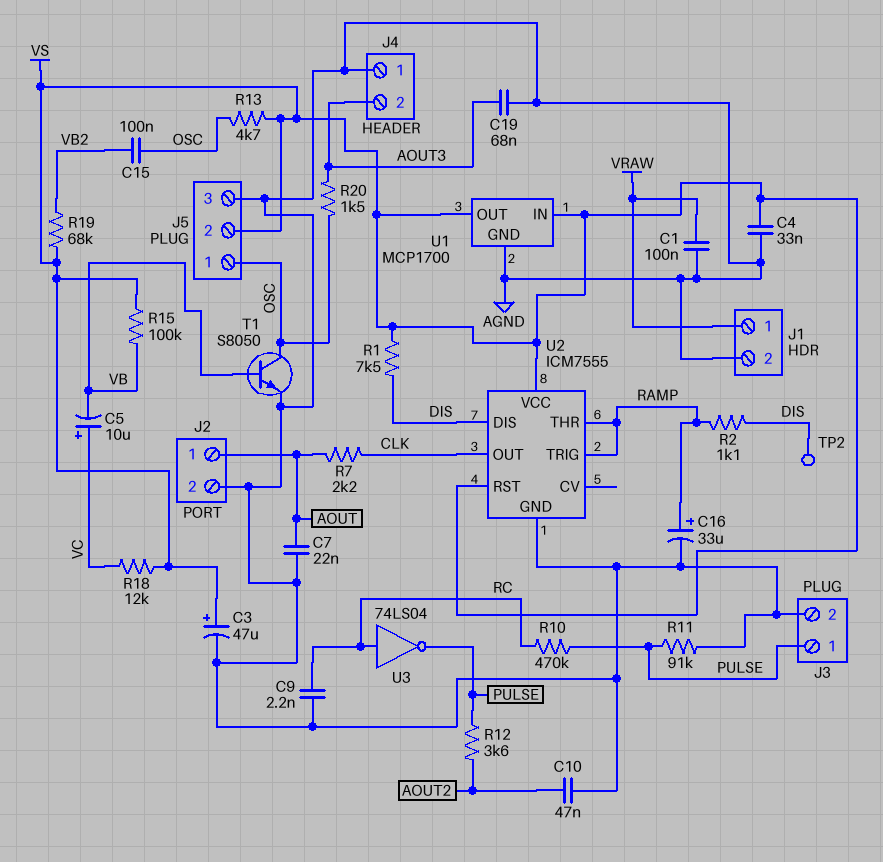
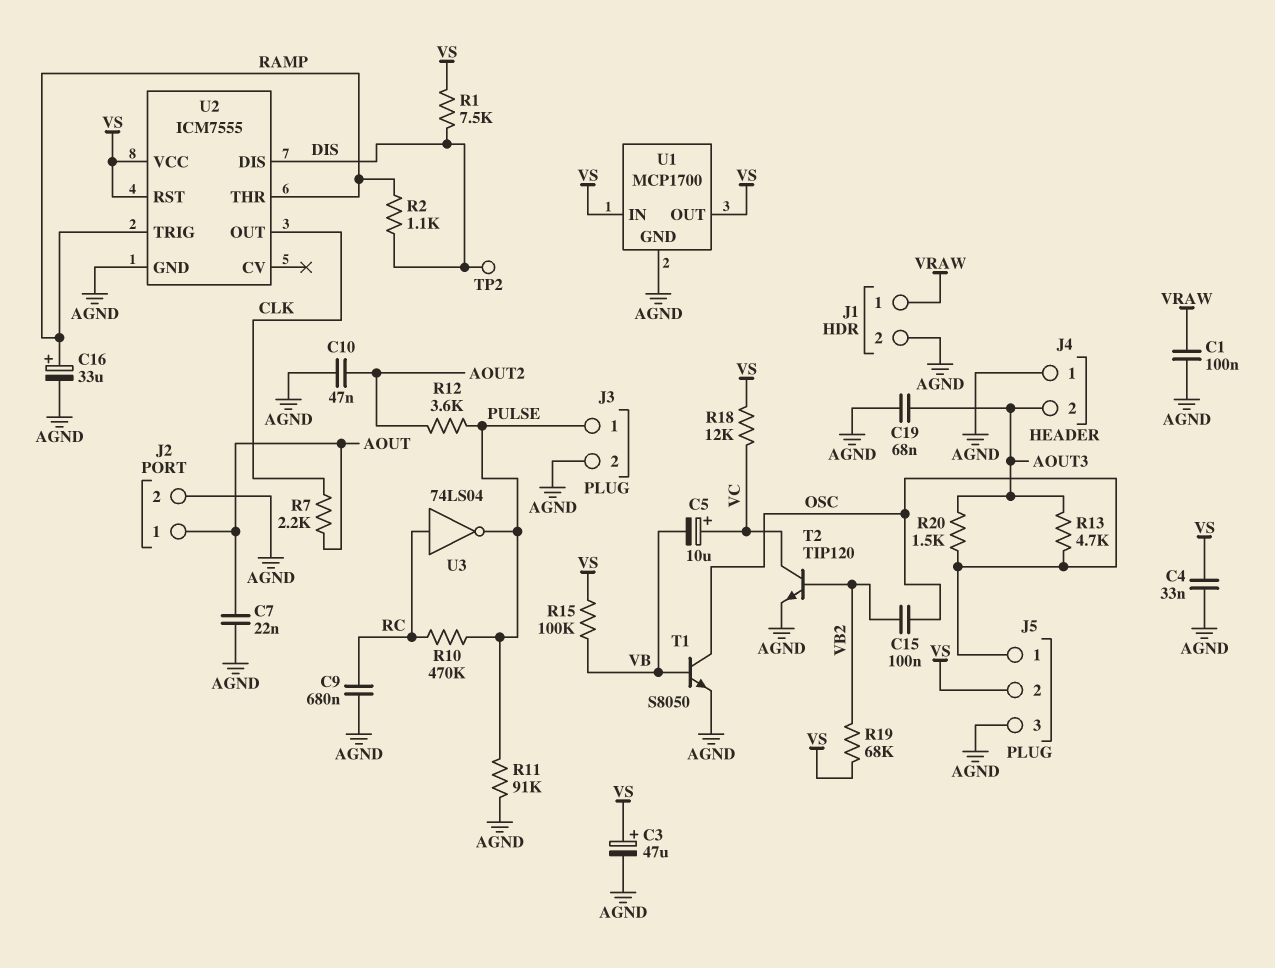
C9: 2.2nF (AGND, RC) -> 680nF (AGND, RC)
R13: 4.7k (OSC, VS) -> 4.7k (AOUT3, OSC)
T2: none -> NPN TIP120 (B VB2, C VC, E AGND)

